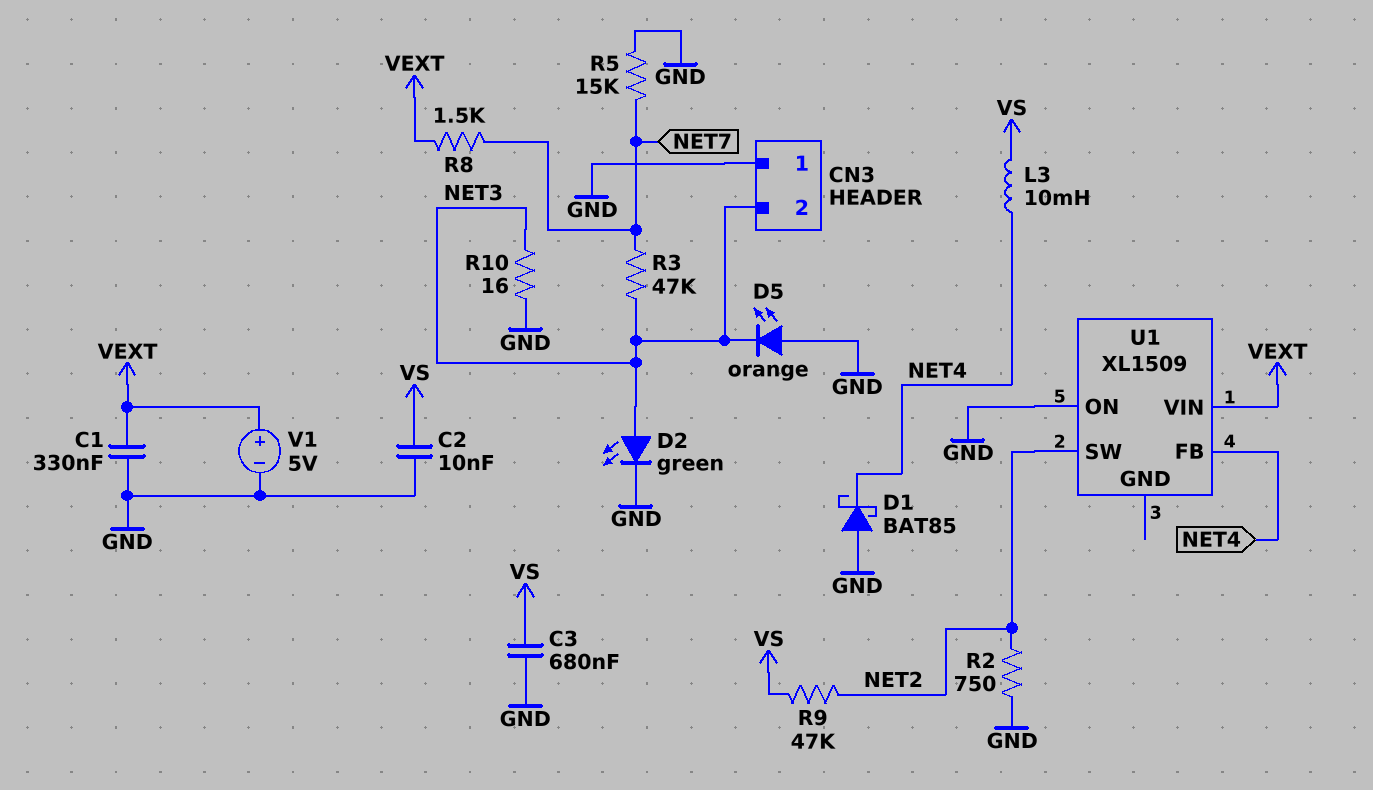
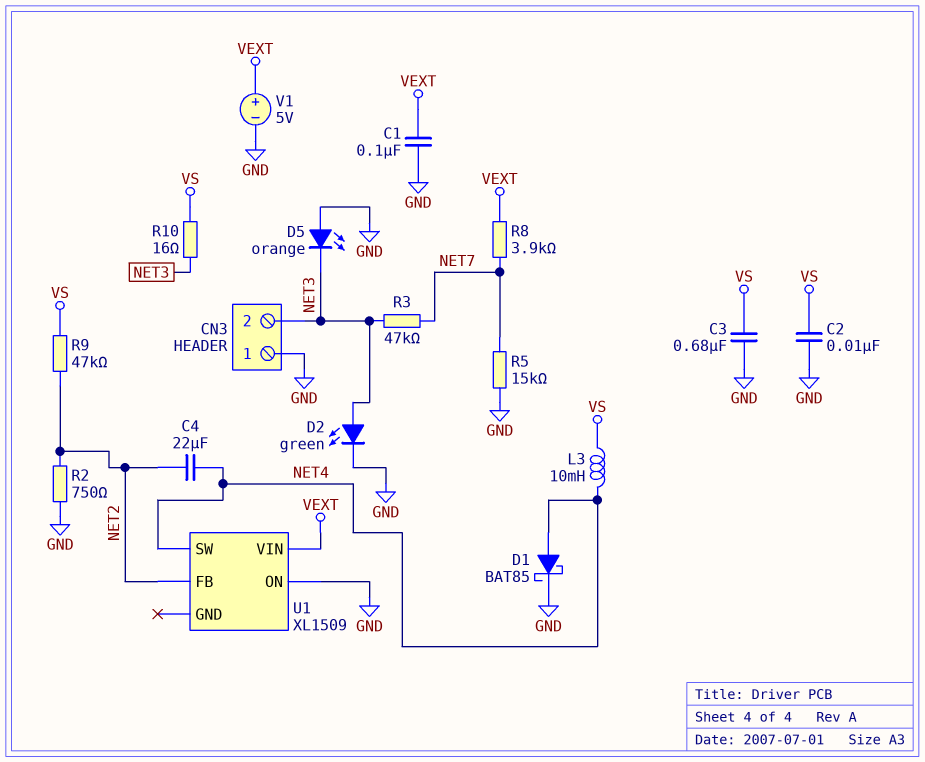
C1: 330nF (GND, VEXT) -> 100nF (GND, VEXT)
C4: none -> 22uF (NET2, NET4)
D1: schottky BAT85 (A GND, K NET4) -> schottky BAT85 (A NET4, K GND)
R8: 1.5k (NET7, VEXT) -> 3.9k (NET7, VEXT)
R10: 16 (GND, NET3) -> 16 (NET3, VS)
U1 pin FB: NET4 -> NET2
U1 pin SW: NET2 -> NET4

